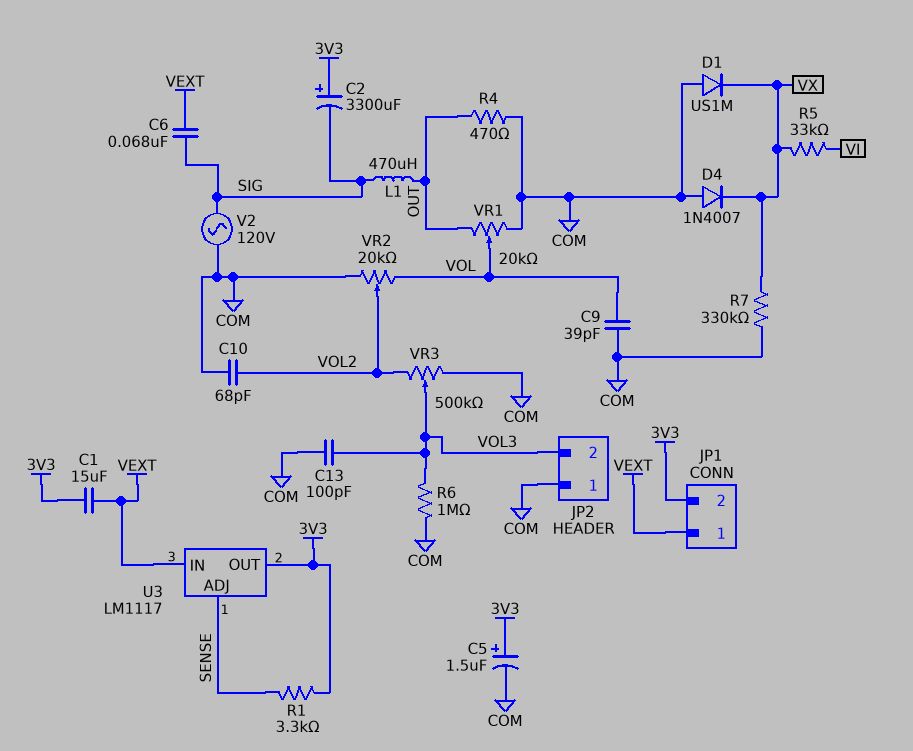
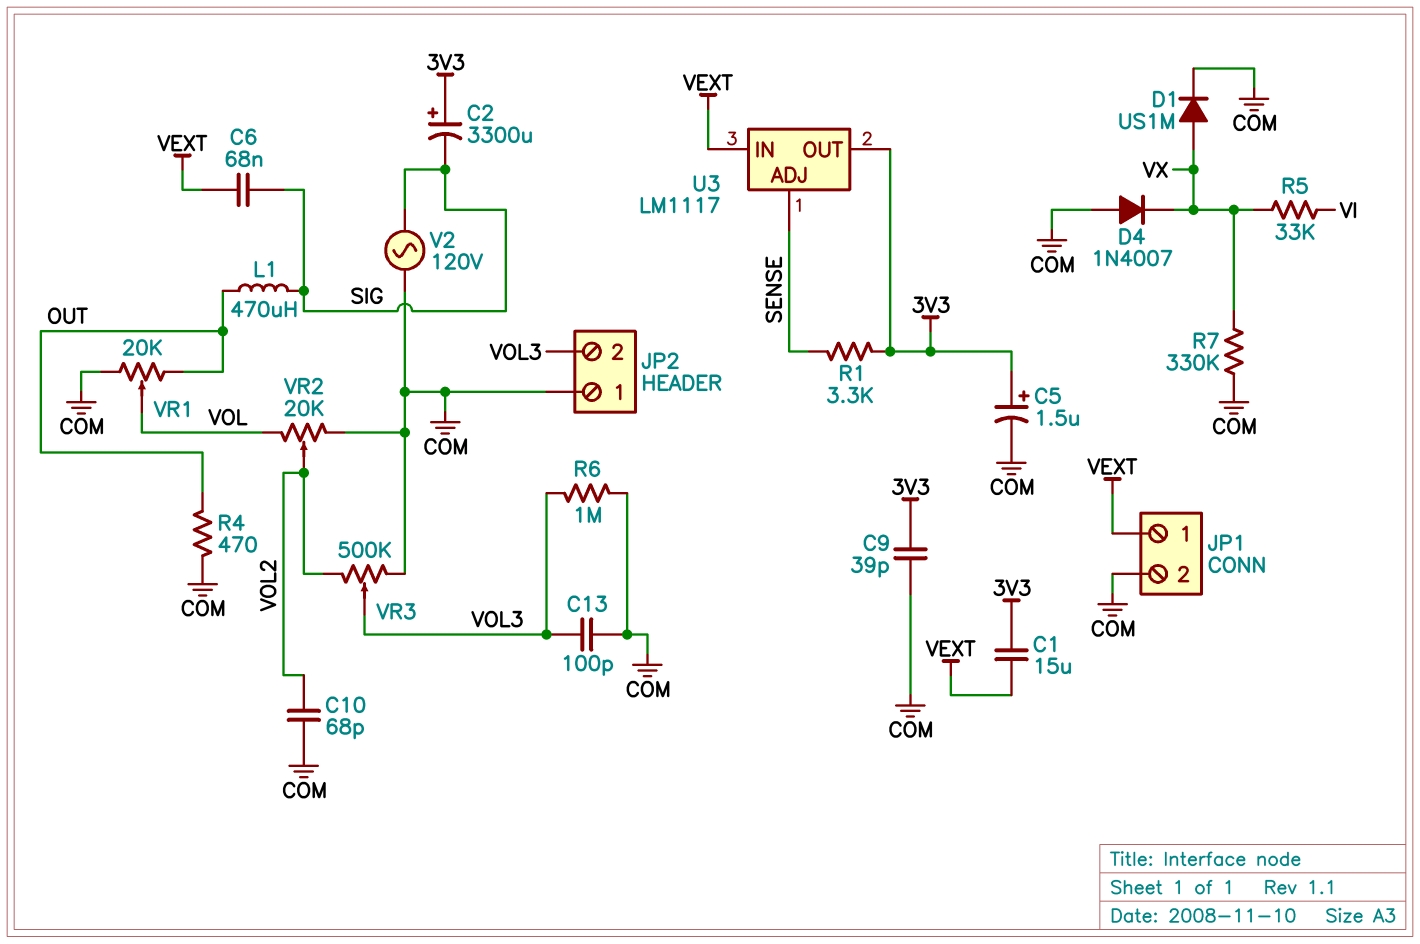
C9: 39pF (COM, VOL) -> 39pF (3V3, COM)
D1: diode US1M (A COM, K VX) -> diode US1M (A VX, K COM)
JP1 pin 2: 3V3 -> COM

